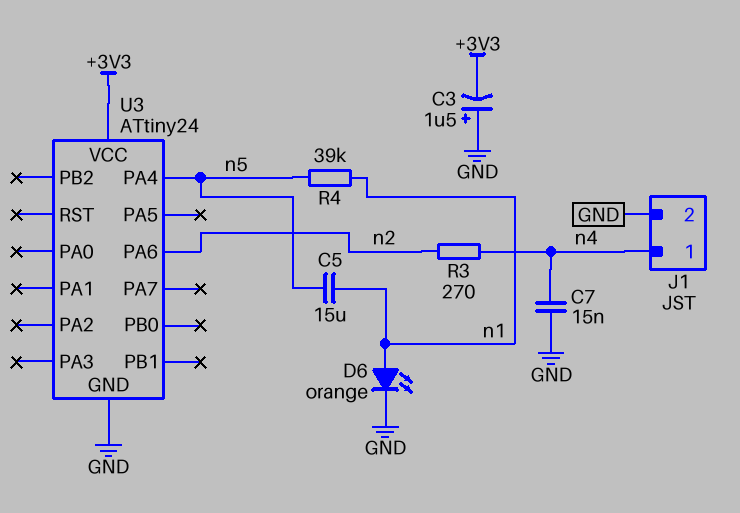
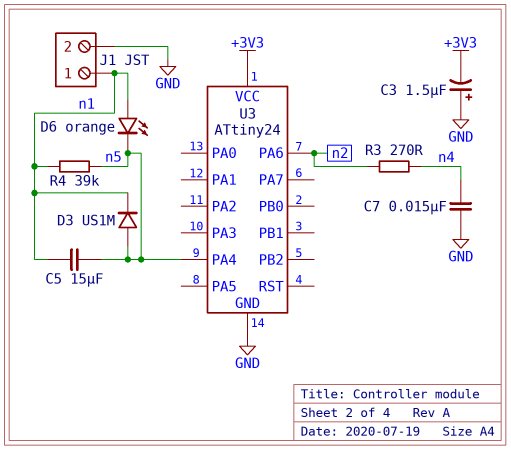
D3: none -> diode US1M (A n5, K n1)
D6: LED orange (A n1, K GND) -> LED orange (A n1, K n5)
J1 pin 1: n4 -> n1

